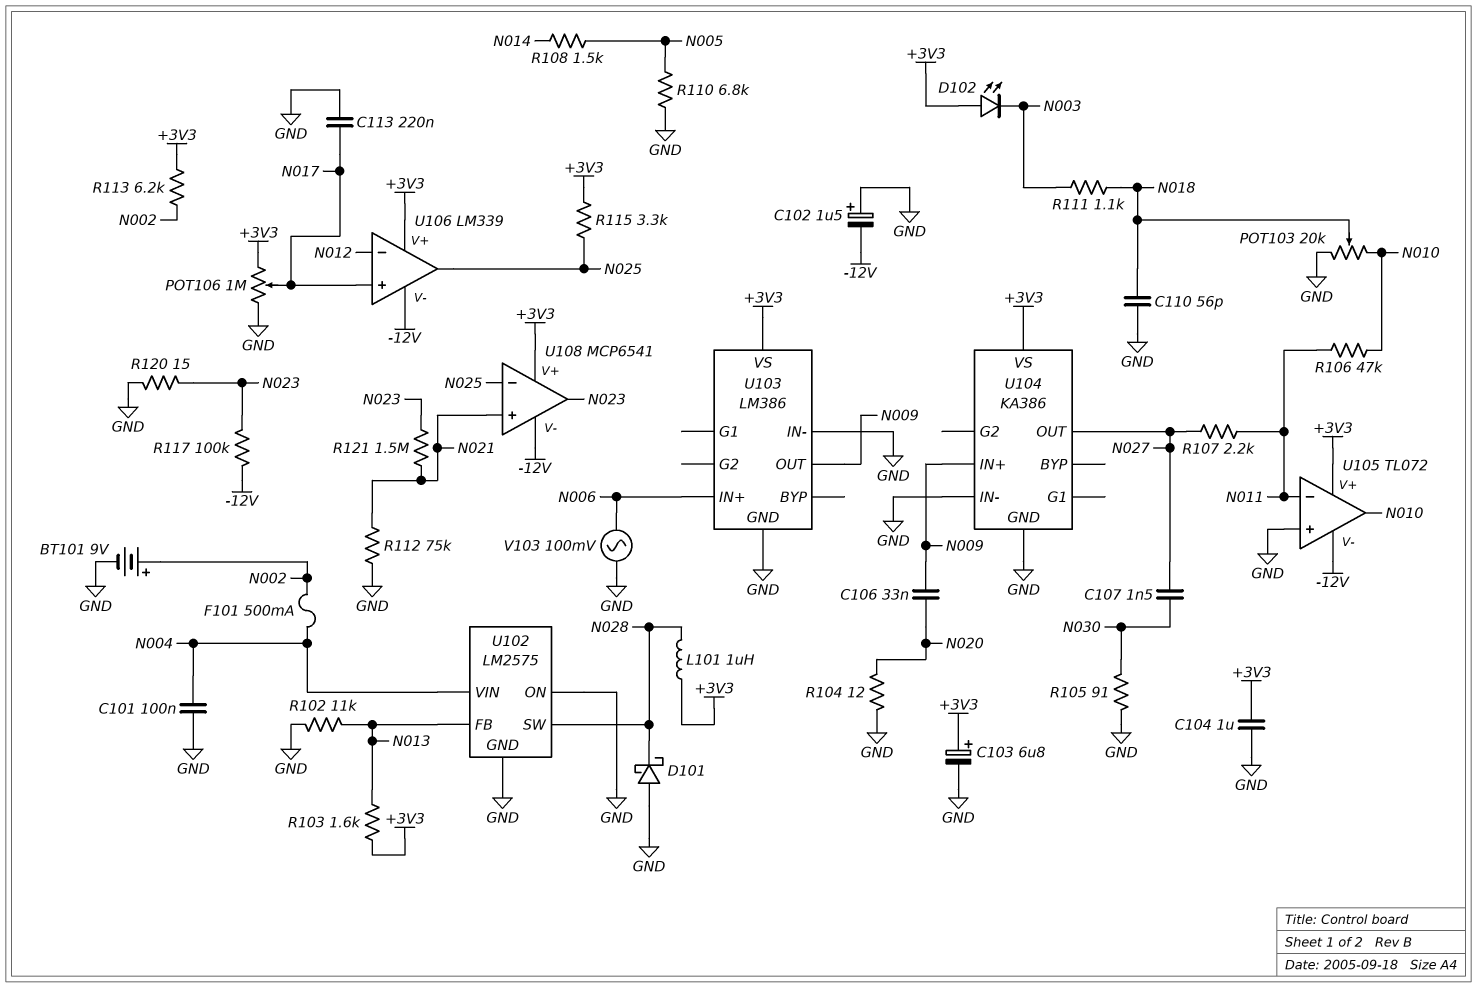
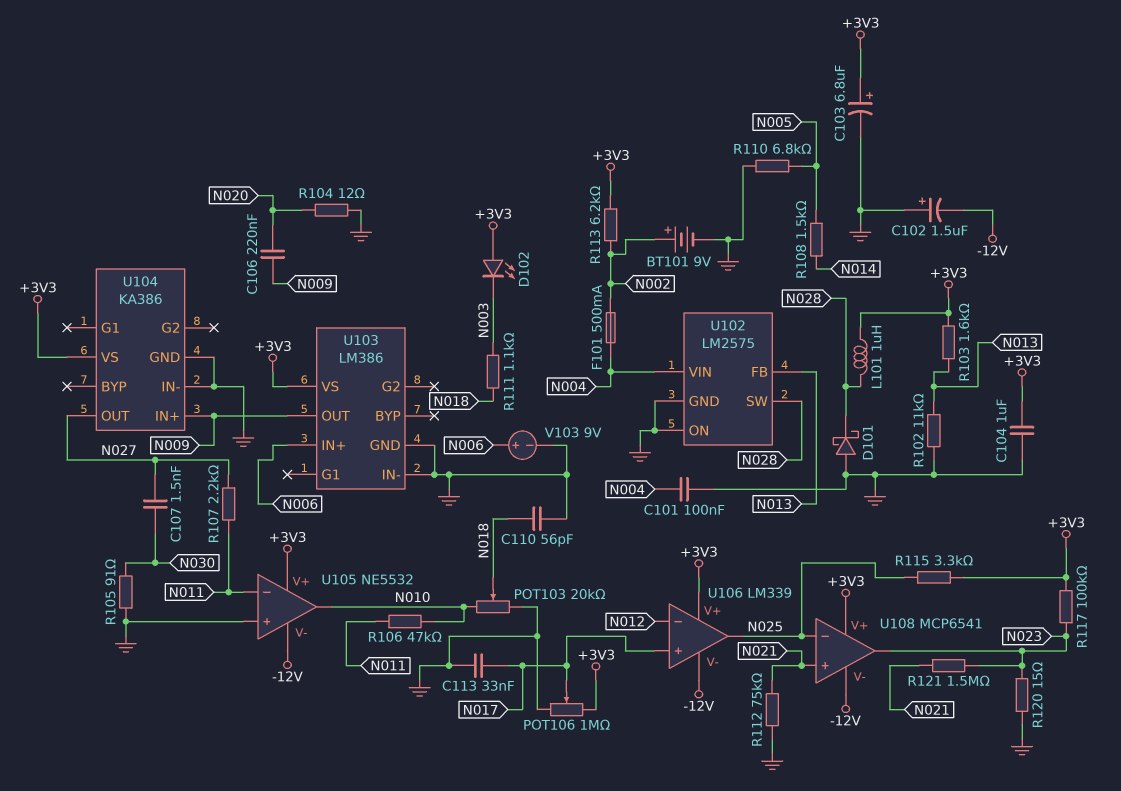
C106: 33nF (N009, N020) -> 220nF (N009, N020)
C113: 220nF (GND, N017) -> 33nF (GND, N017)
R117: 100k (-12V, N023) -> 100k (+3V3, N023)
U105: TL072 -> NE5532
V103: AC 100mV (GND, N006) -> 9V (plus N006, minus GND)

